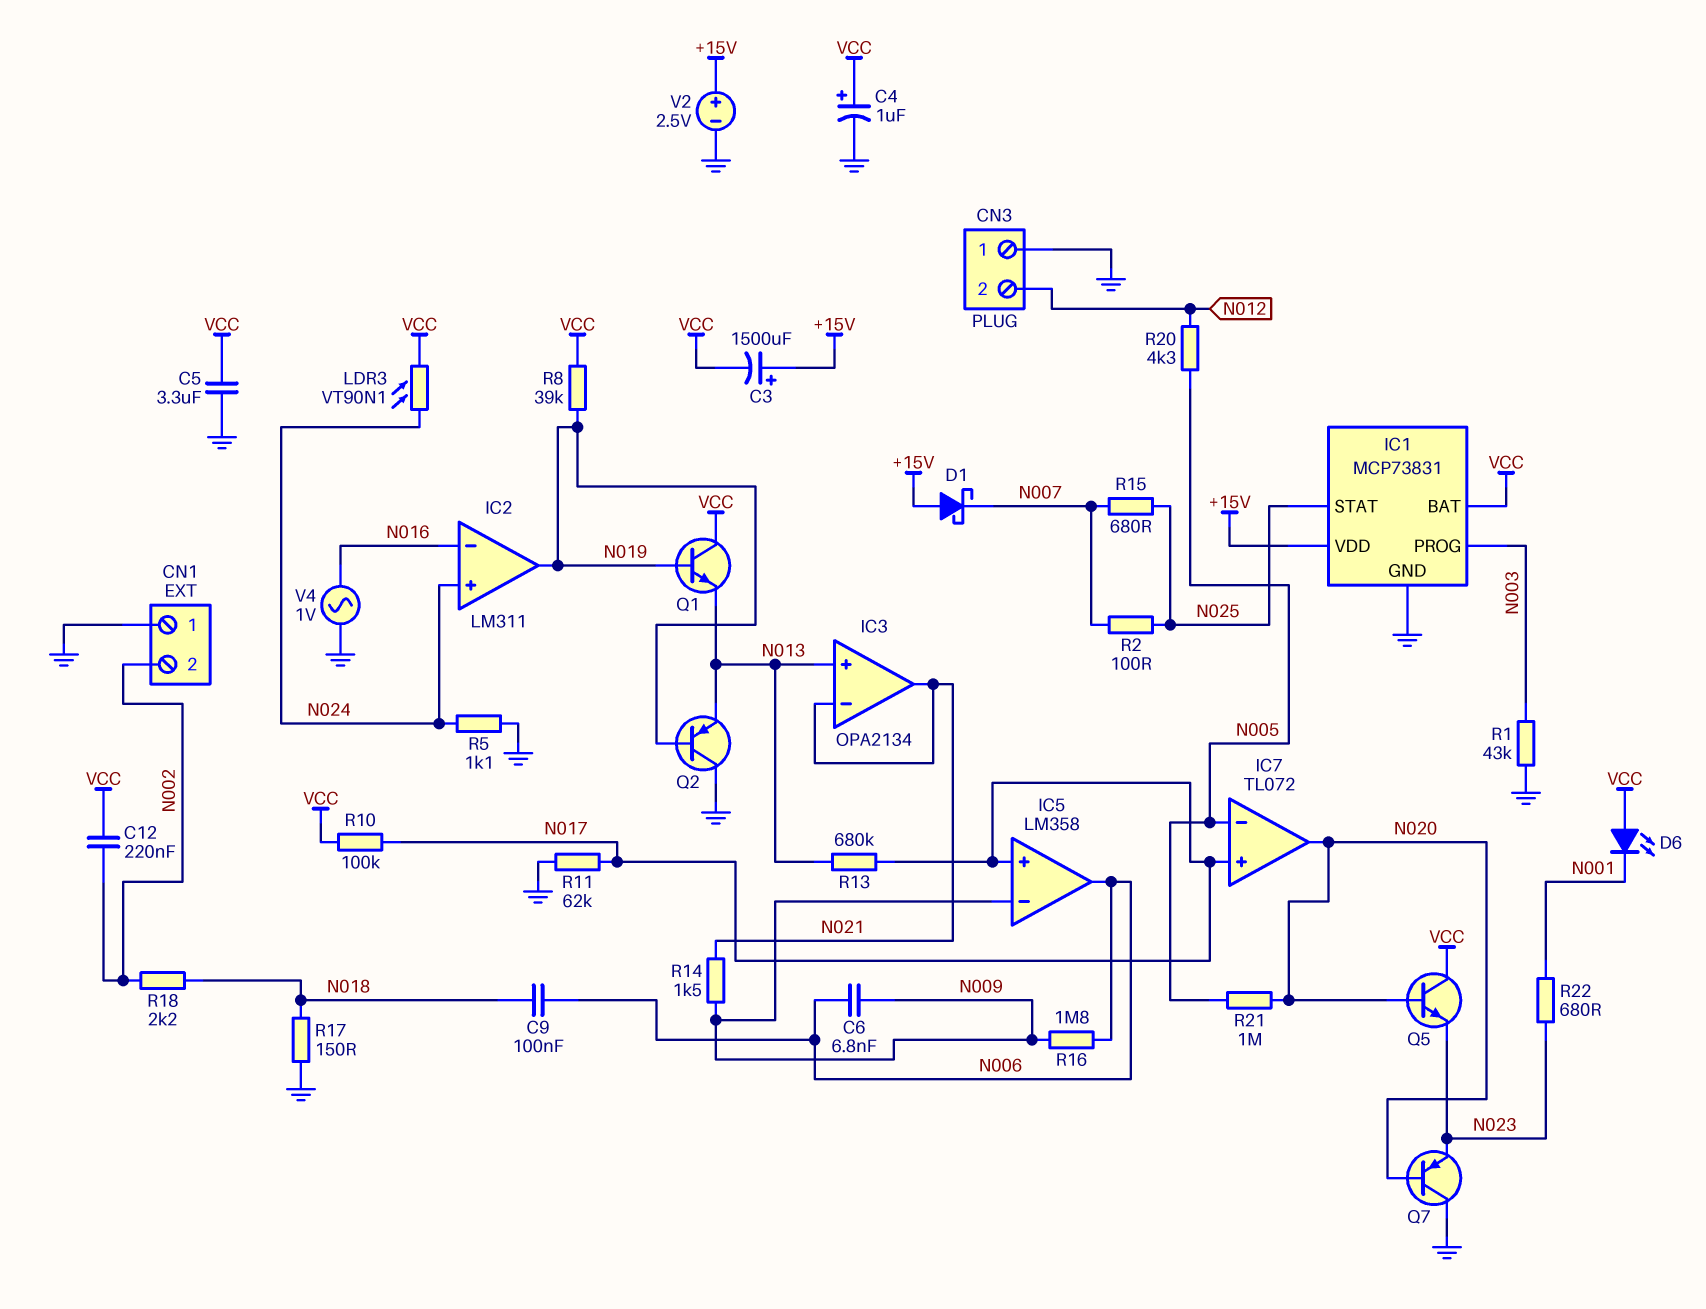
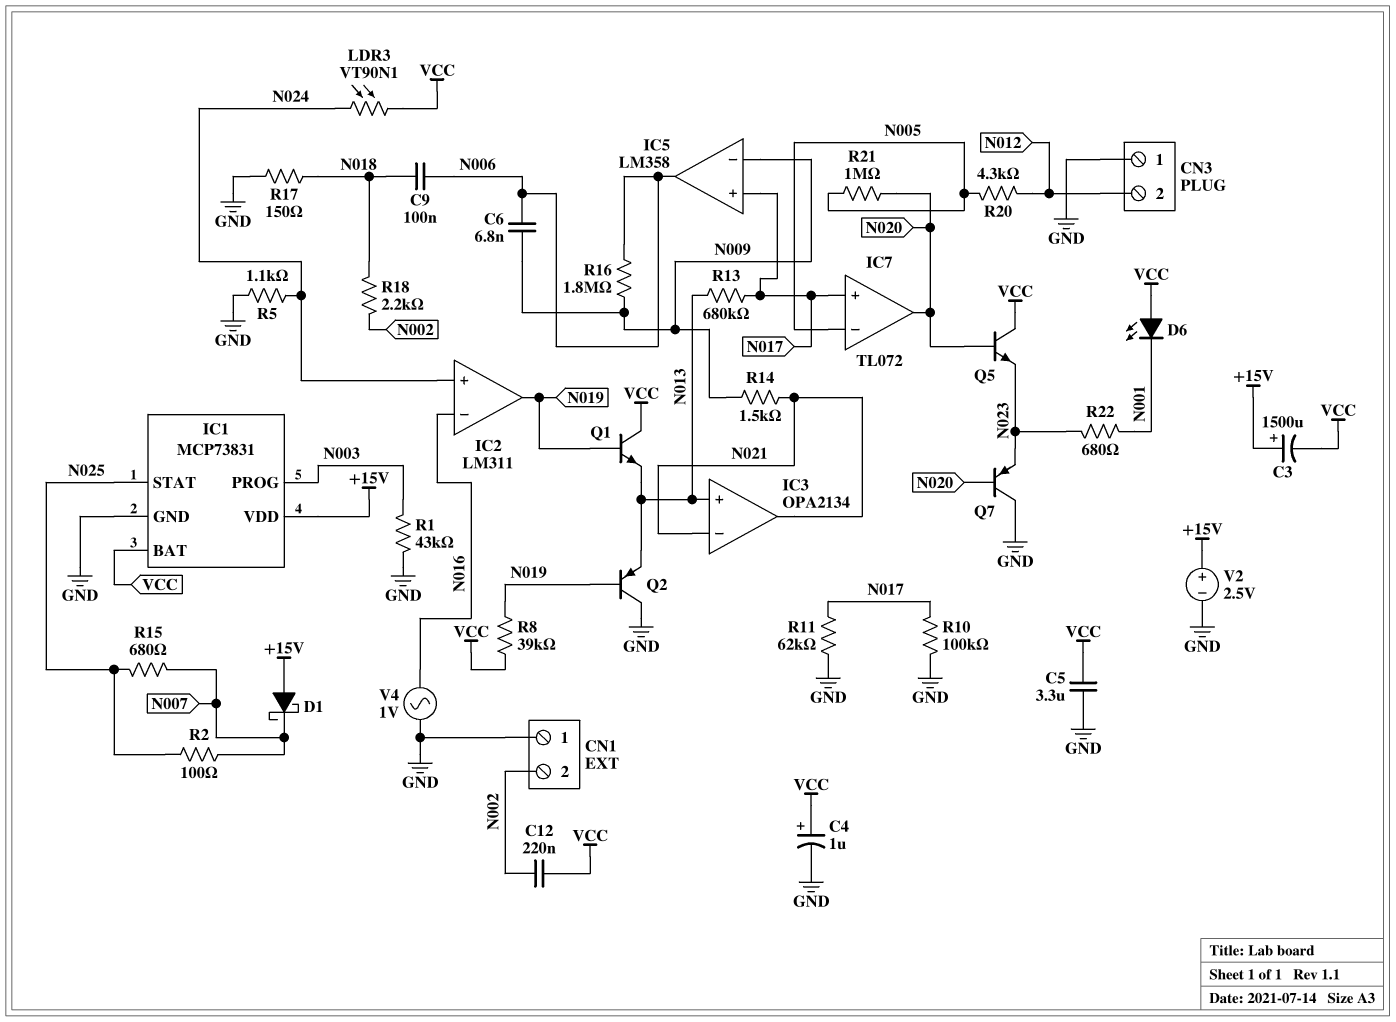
R10: 100k (N017, VCC) -> 100k (GND, N017)

